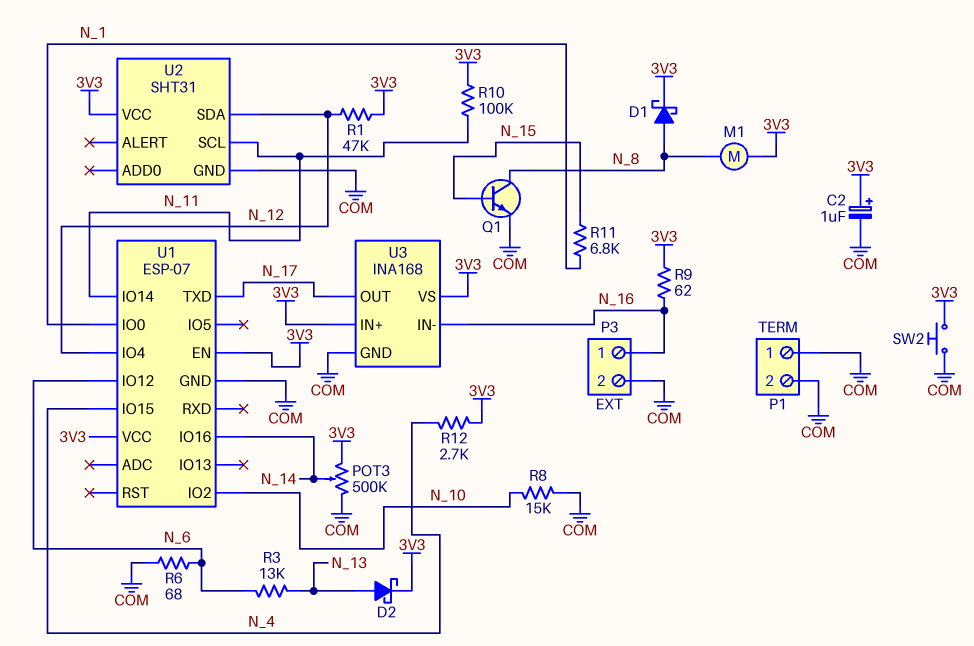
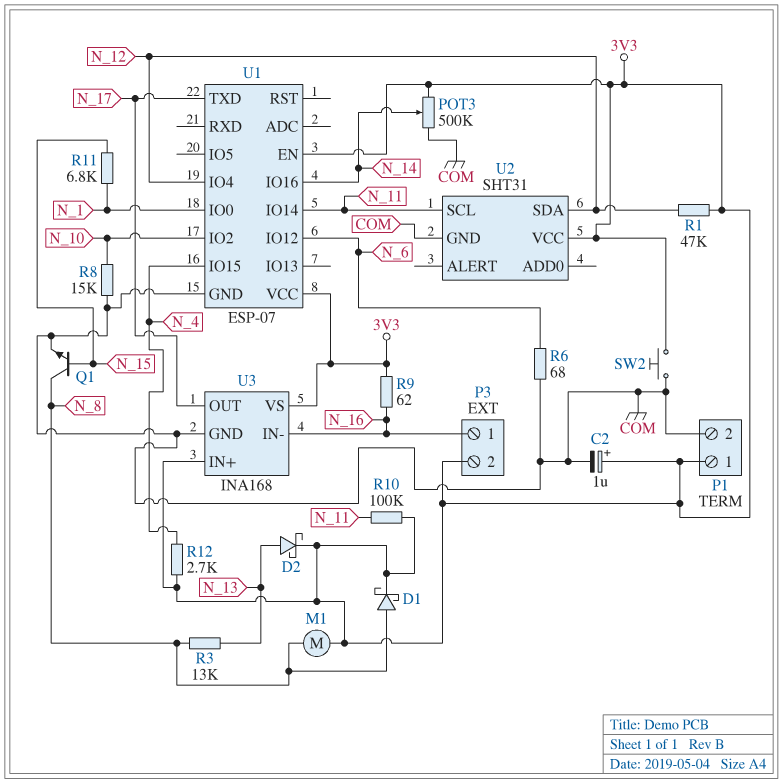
P1 pin 1: COM -> 3V3
P3 pin 2: COM -> 3V3
R3: 13k (N_6, N_13) -> 13k (N_8, N_13)

